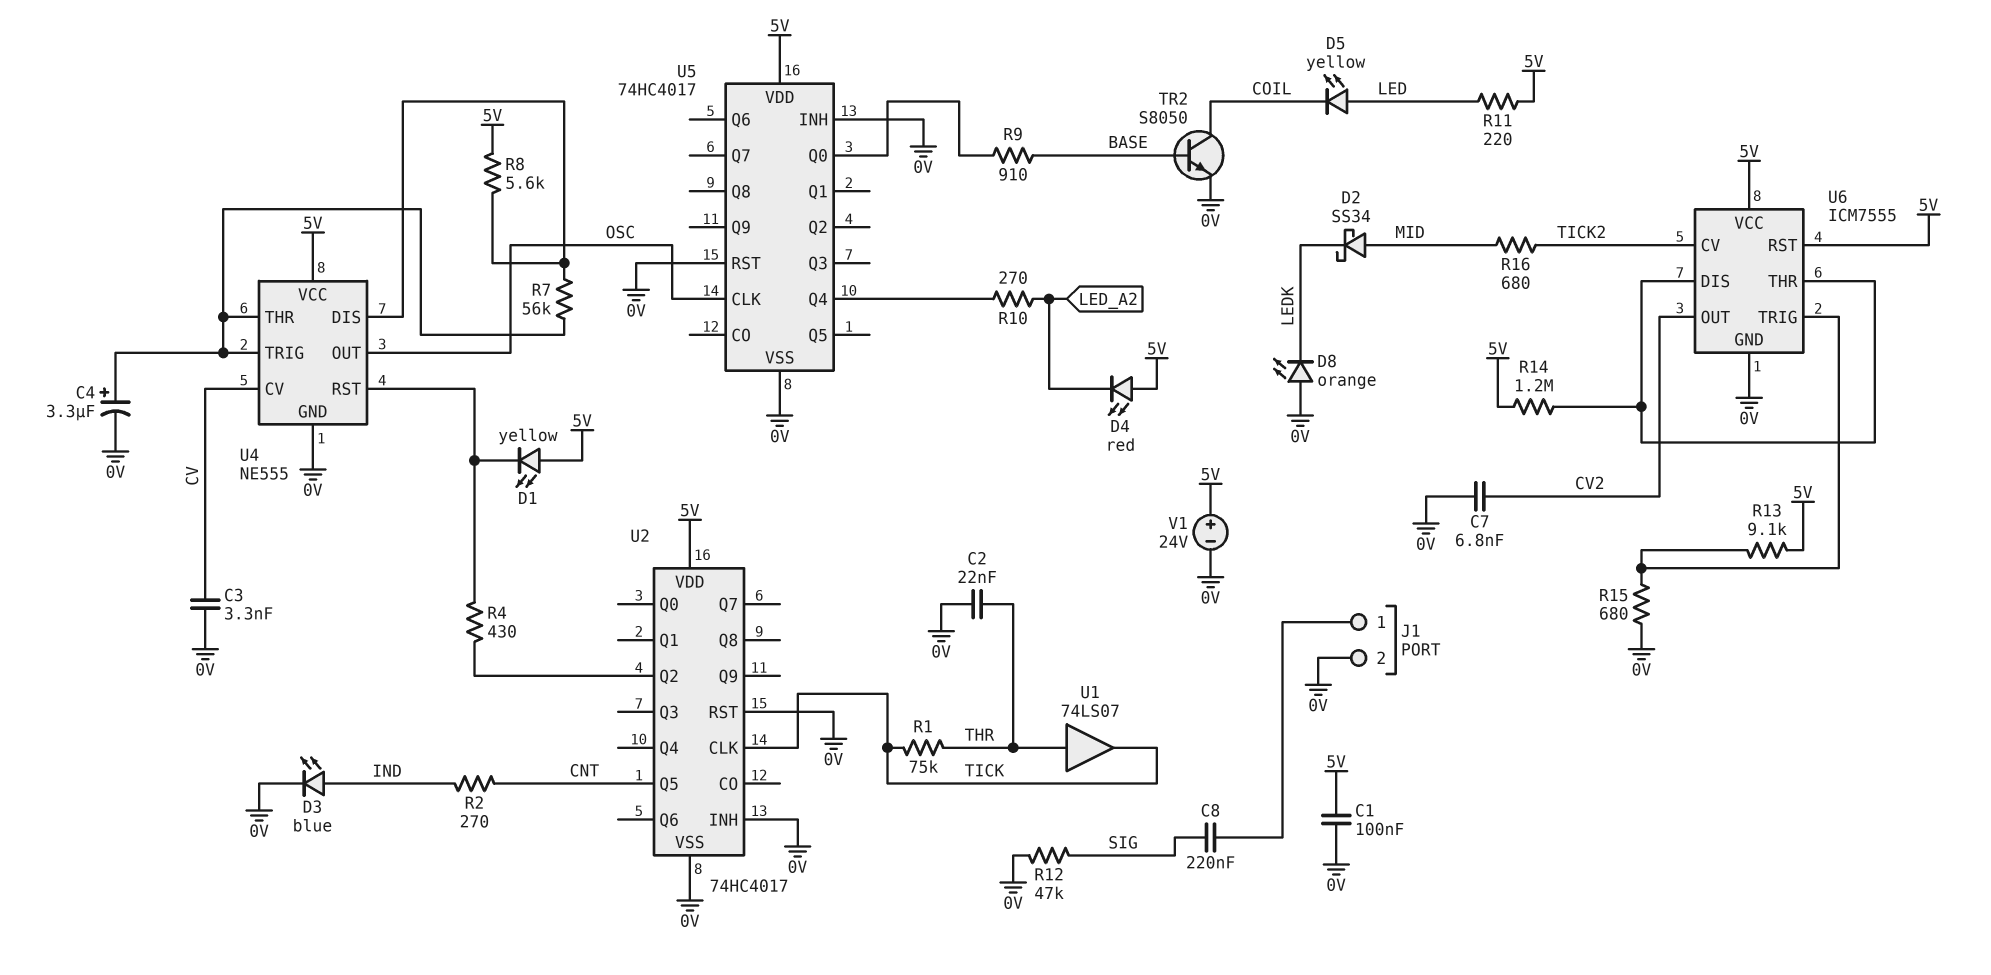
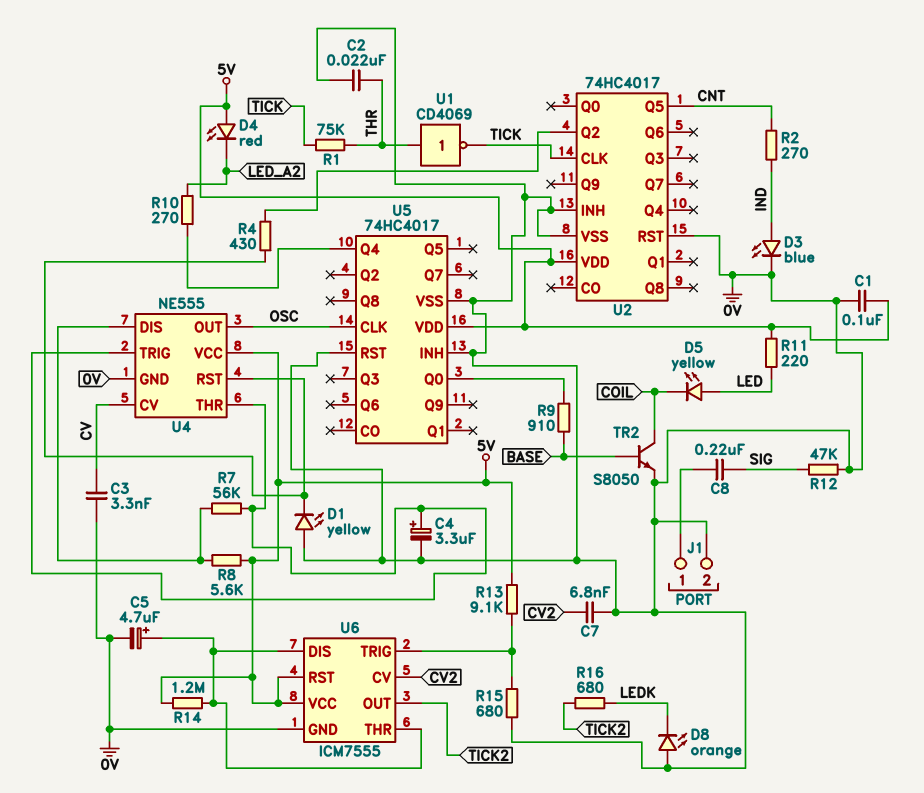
C5: none -> 4.7uF (plus U6/DIS, minus 0V)
D1: LED yellow (A 5V, K U4/RST) -> LED yellow (A 0V, K U4/RST)
D2: schottky SS34 (A MID, K LEDK) -> none
R16: 680 (MID, TICK2) -> 680 (LEDK, TICK2)
U1: buffer 74LS07 (in THR, out TICK) -> NOT CD4069 (in THR, out TICK)
U6 pin CV: TICK2 -> CV2
U6 pin OUT: CV2 -> TICK2
V1: 24V (plus 5V, minus 0V) -> none

